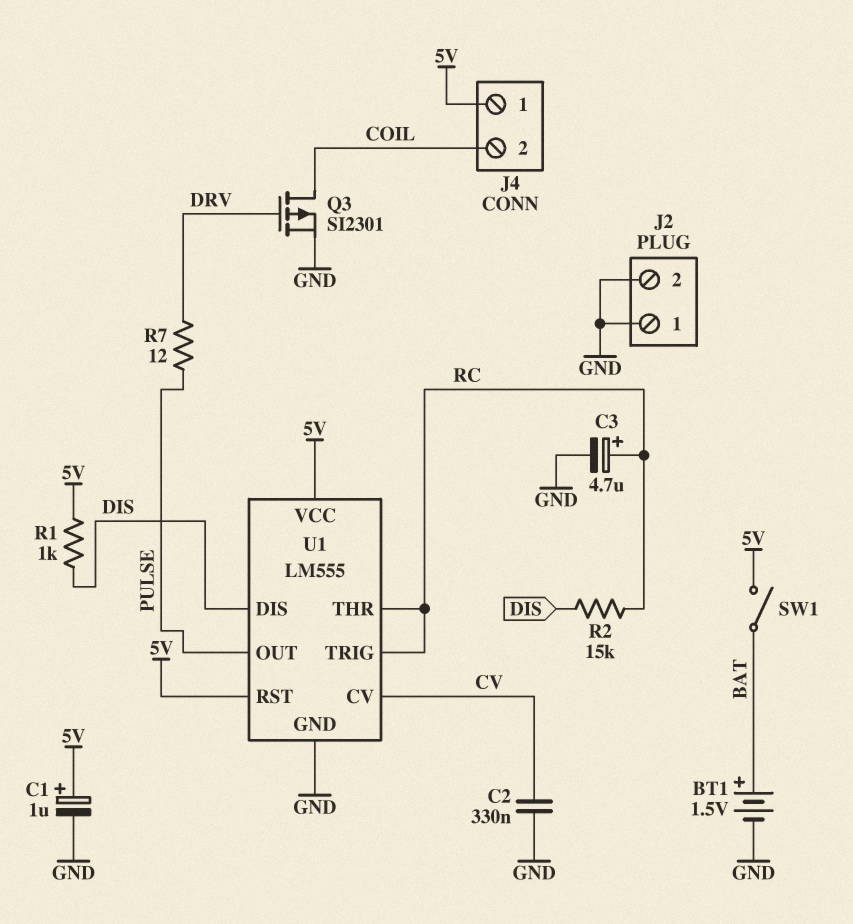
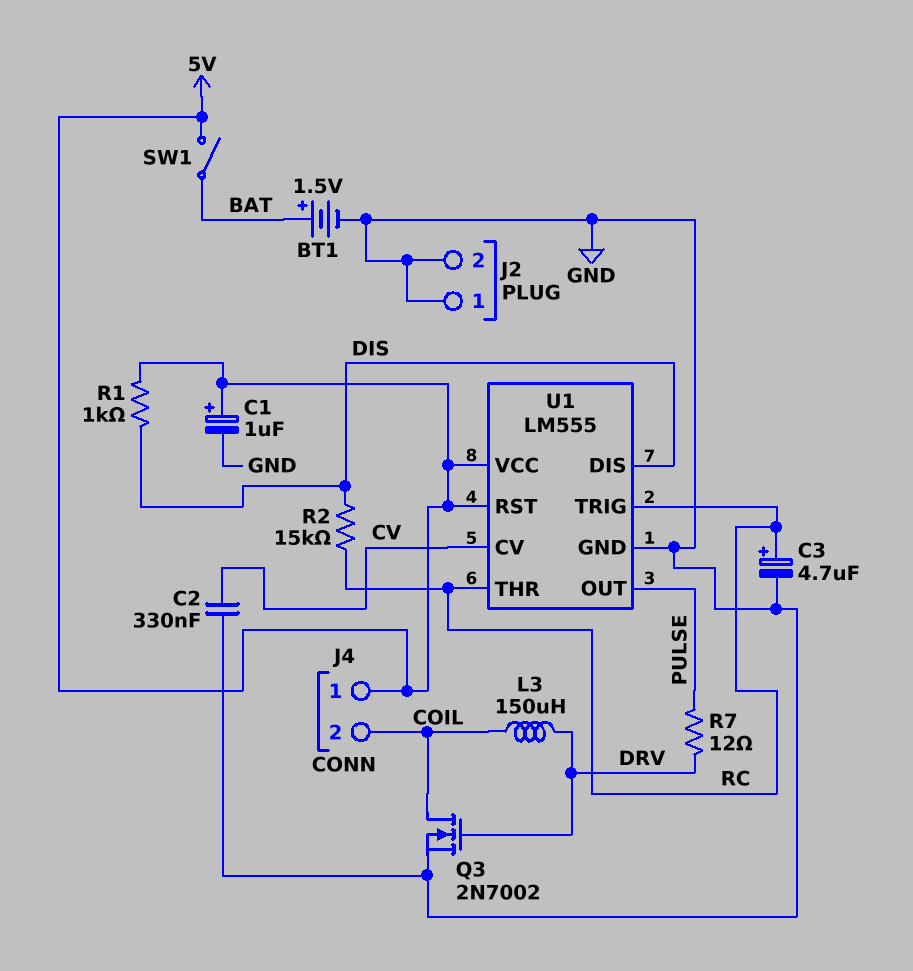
L3: none -> 150uH (COIL, DRV)
Q3: PMOS SI2301 (G DRV, D COIL, S GND) -> NMOS 2N7002 (G DRV, D COIL, S GND)

